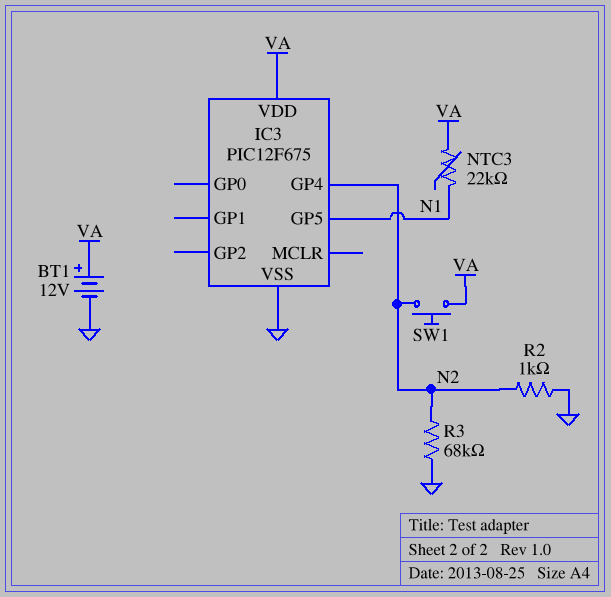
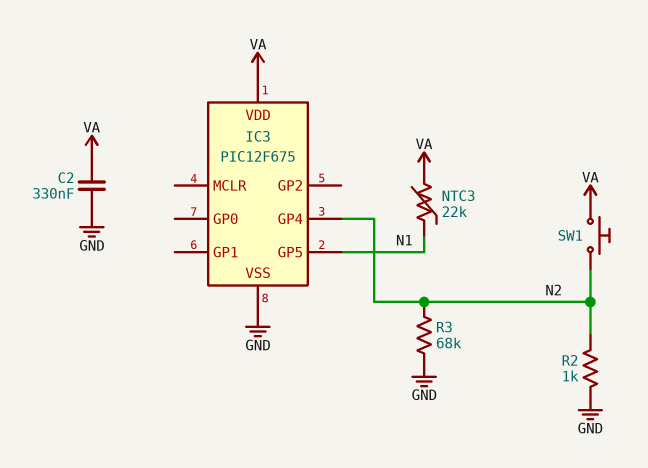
BT1: 12V (plus VA, minus GND) -> none
C2: none -> 330nF (GND, VA)

